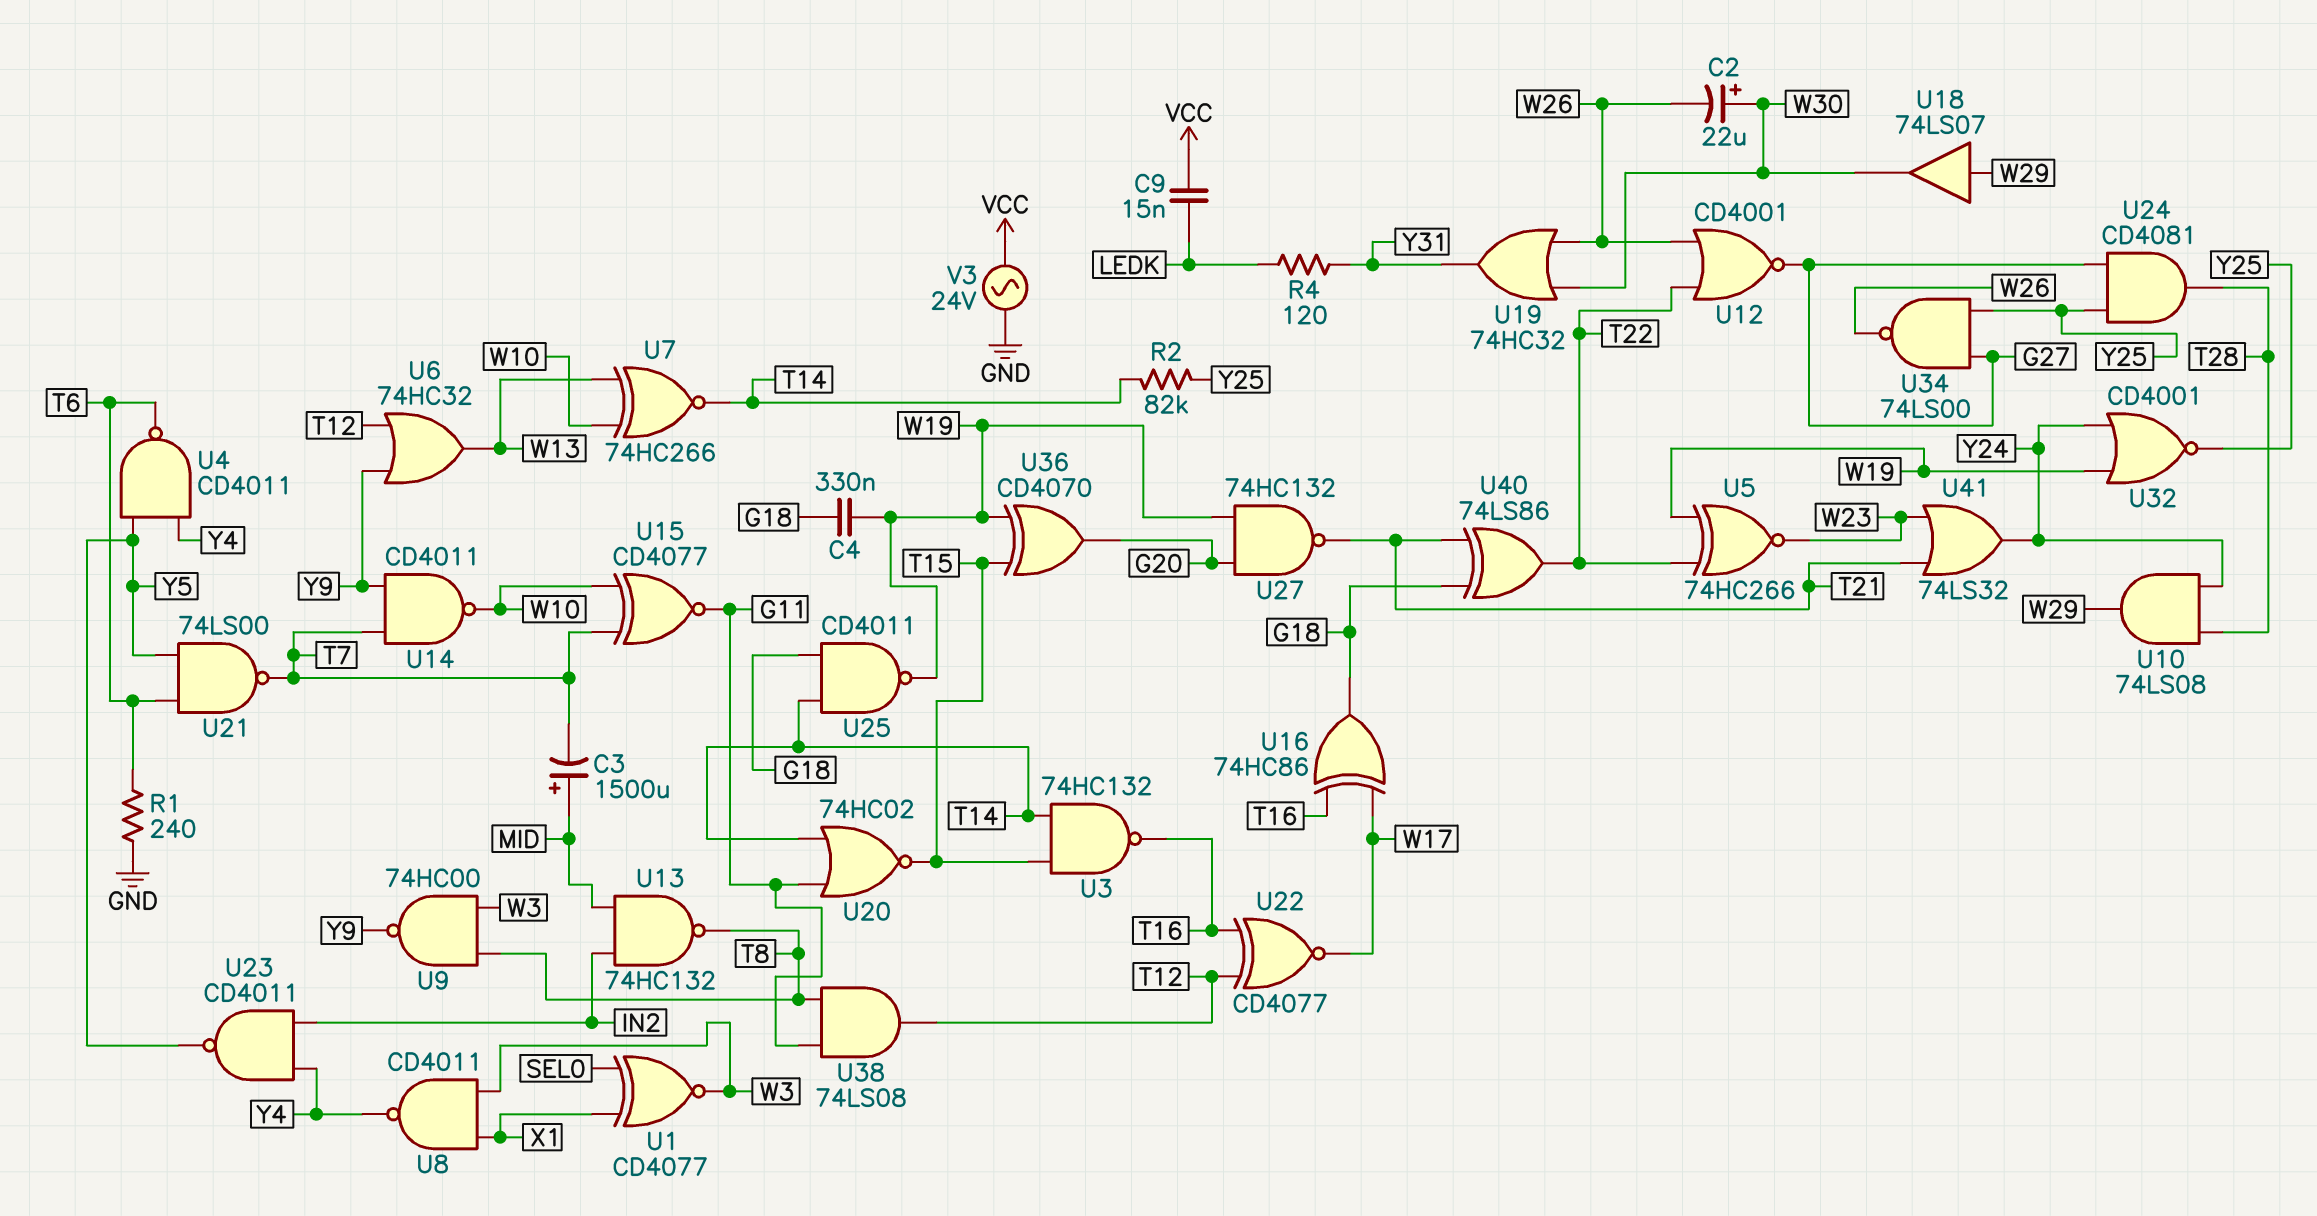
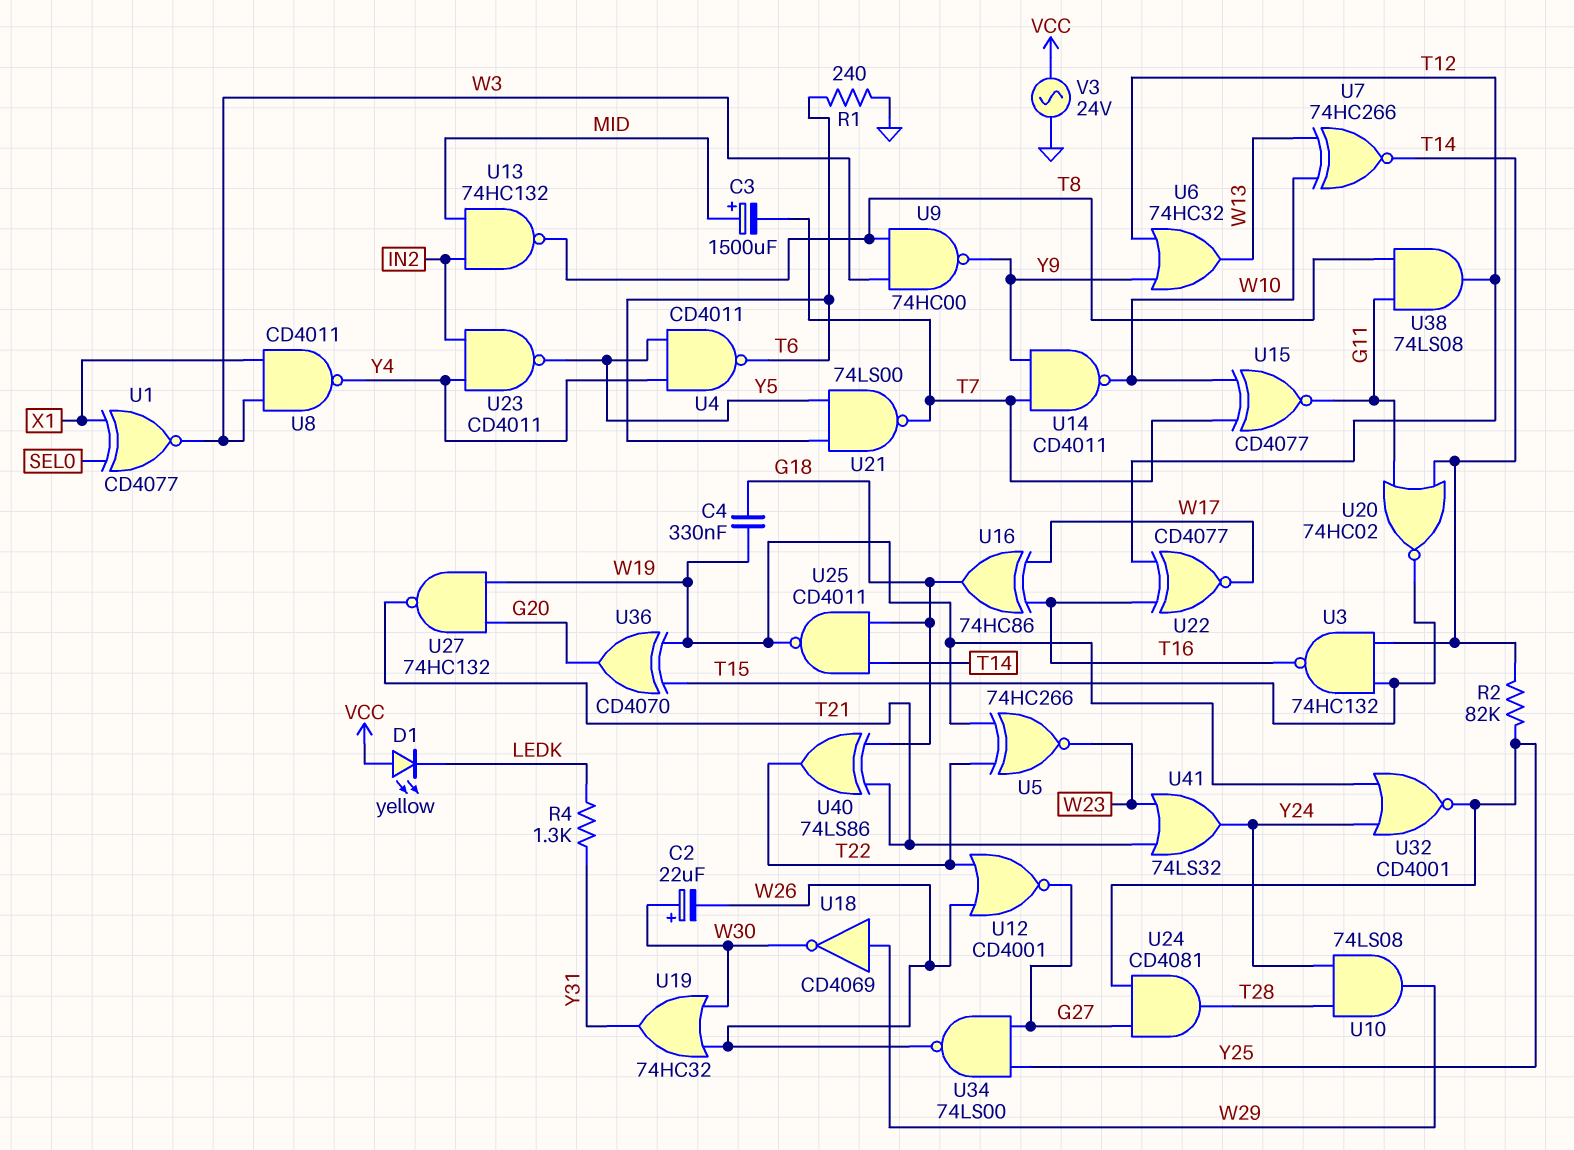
C9: 15nF (LEDK, VCC) -> none
D1: none -> LED yellow (A VCC, K LEDK)
R4: 120 (LEDK, Y31) -> 1.3k (LEDK, Y31)
U18: buffer 74LS07 (in W29, out W30) -> NOT CD4069 (in W29, out W30)

